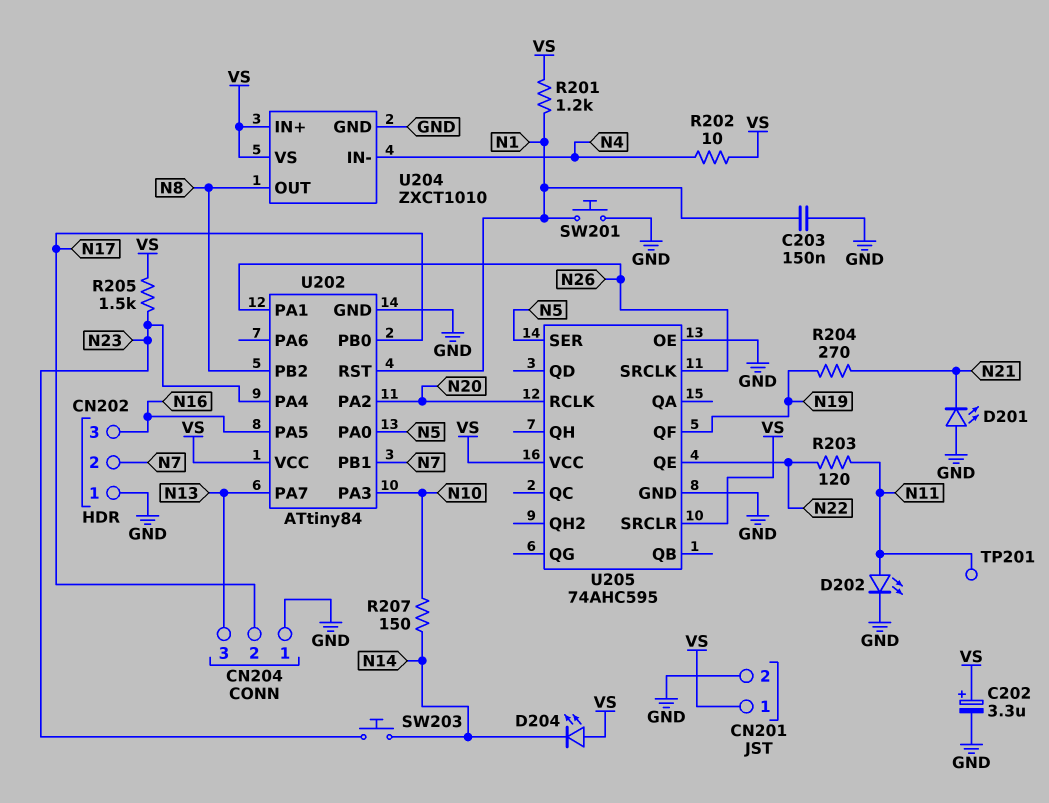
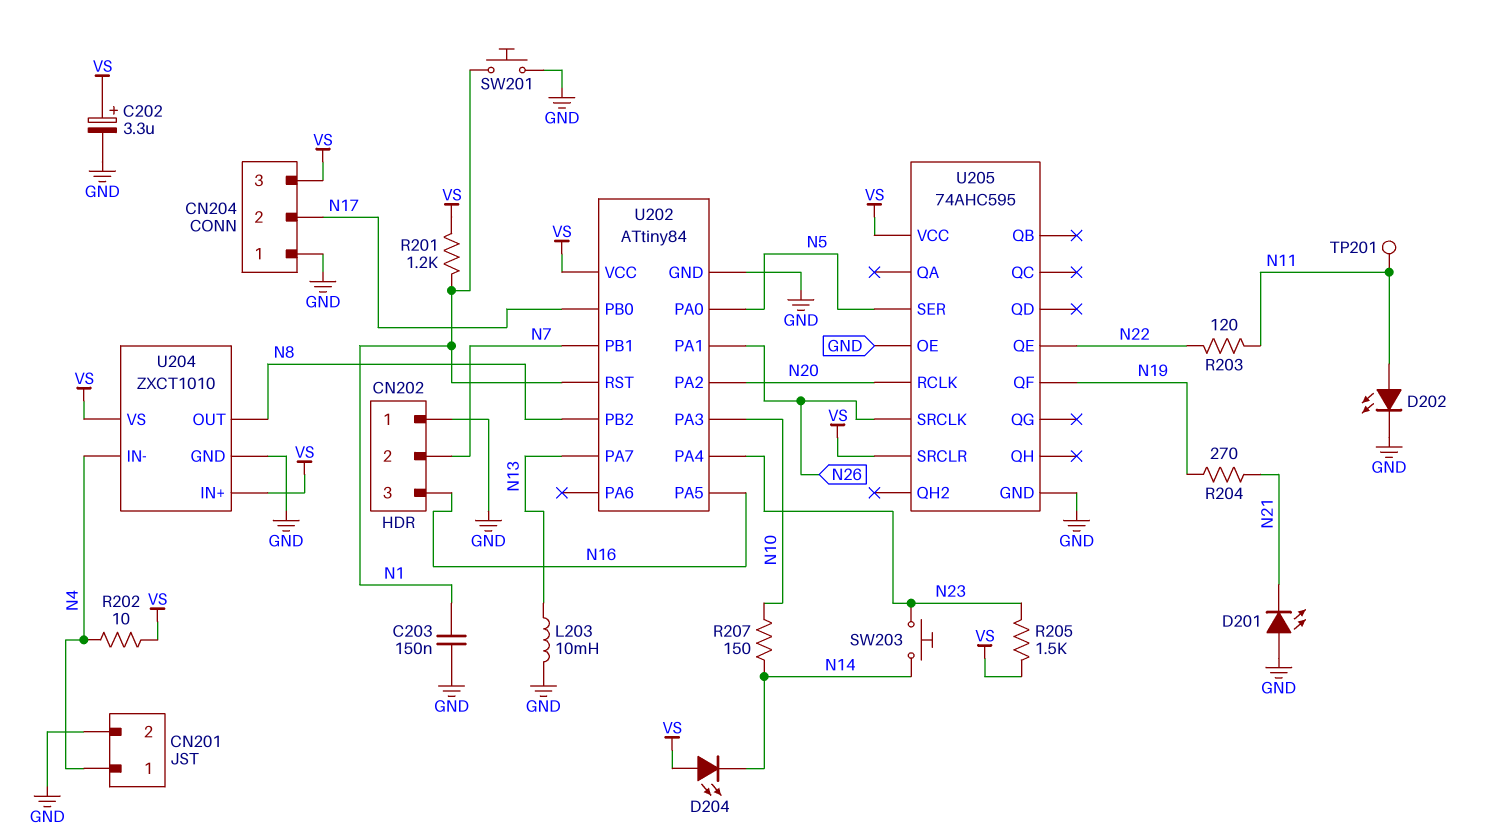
CN201 pin 1: VS -> N4
CN204 pin 3: N13 -> VS
L203: none -> 10mH (GND, N13)

